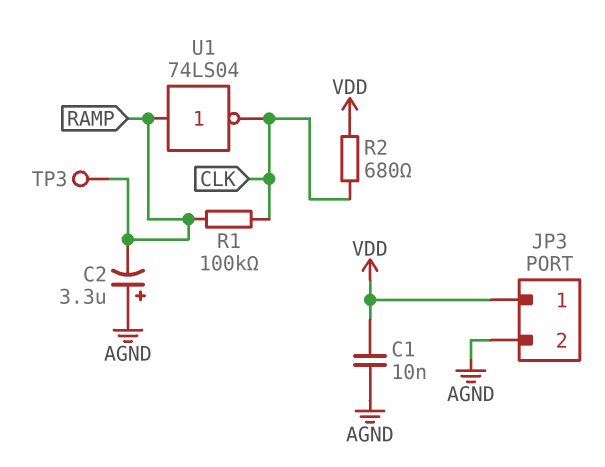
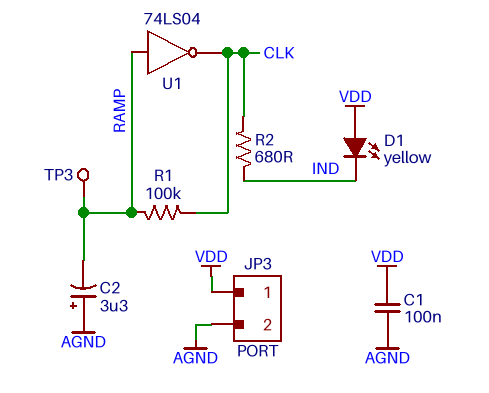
C1: 10nF (AGND, VDD) -> 100nF (AGND, VDD)
D1: none -> LED yellow (A VDD, K IND)
R2: 680 (CLK, VDD) -> 680 (CLK, IND)

